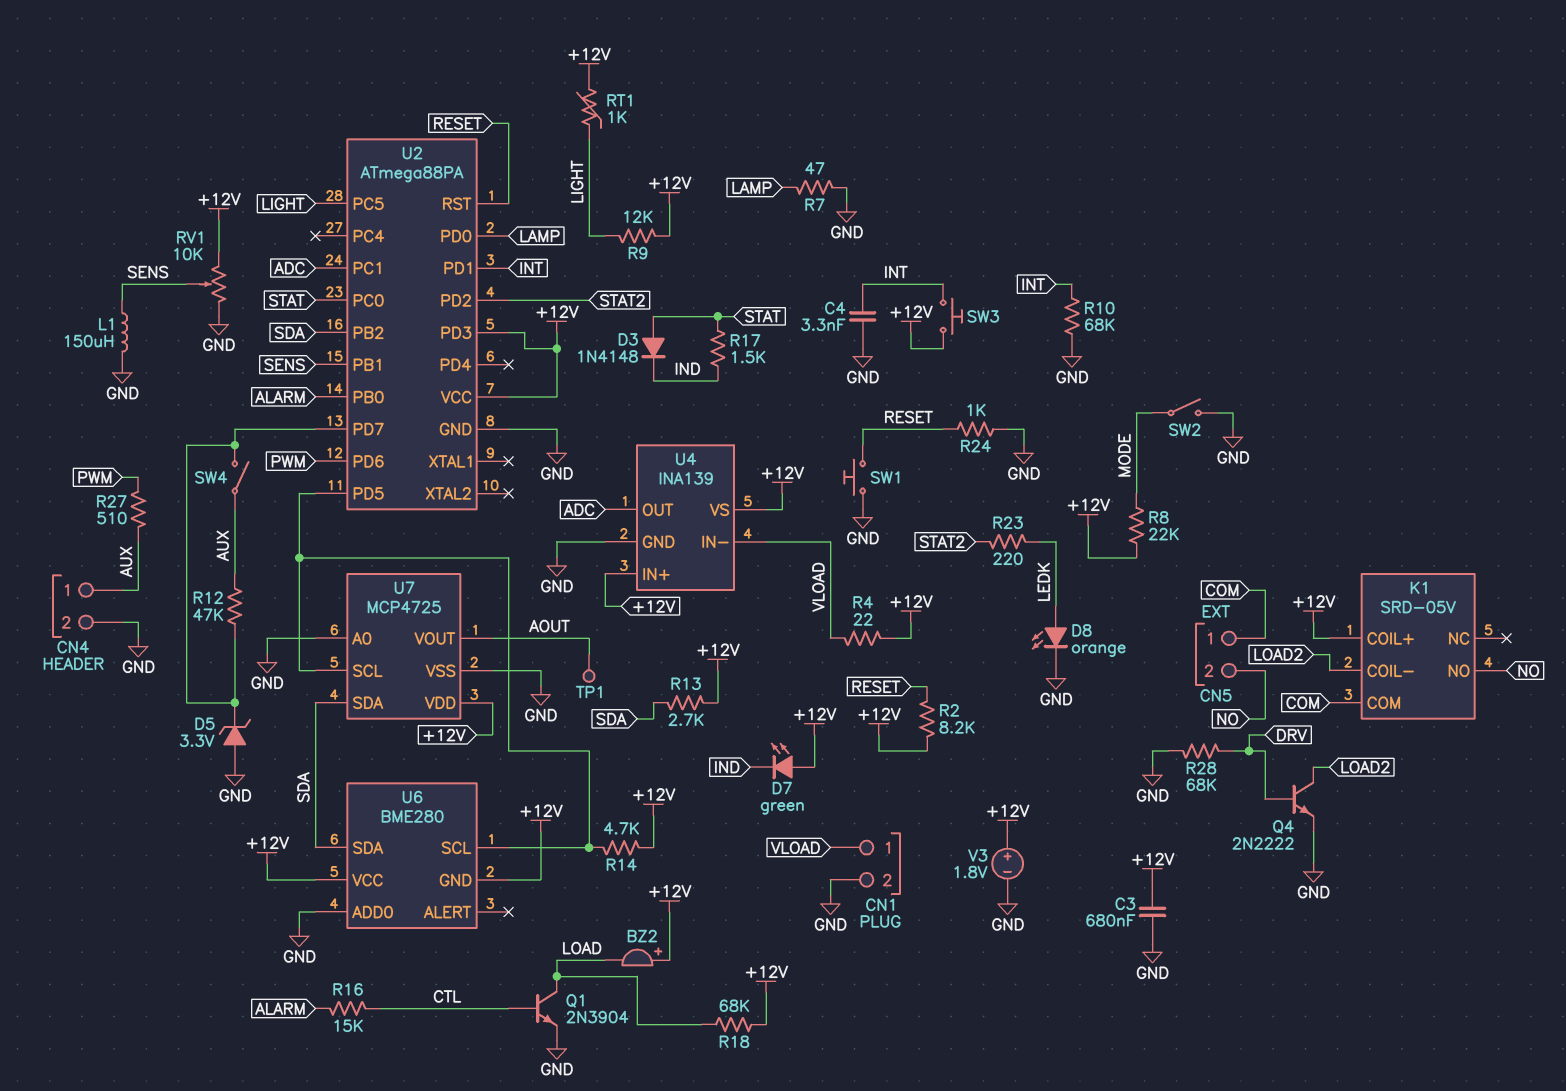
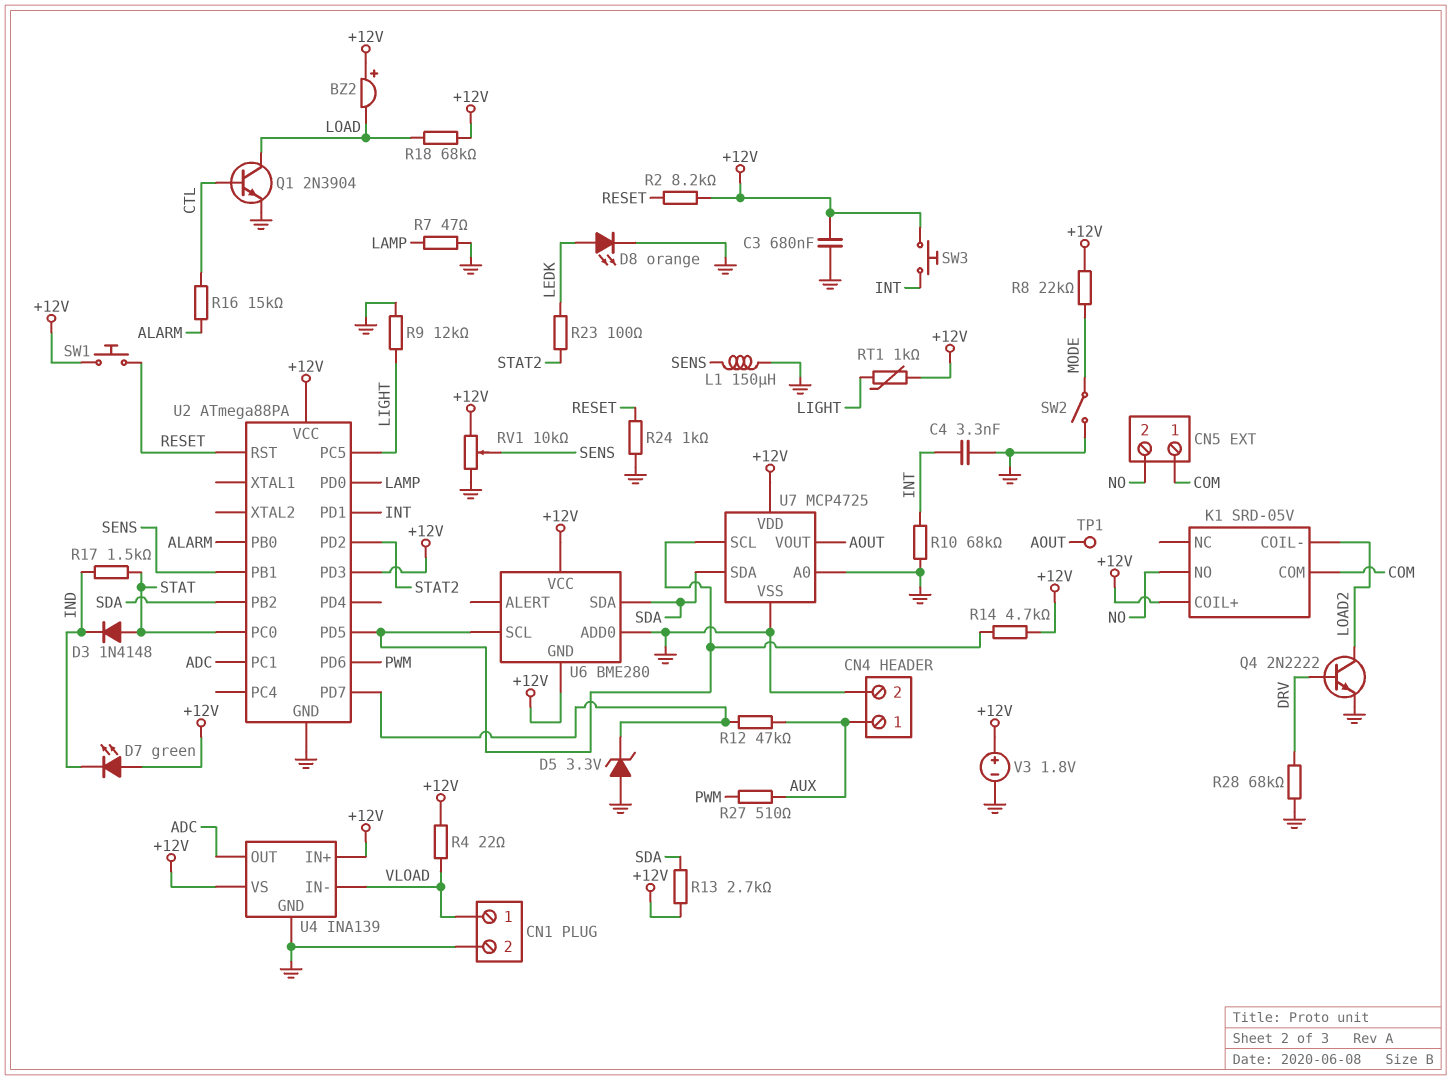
R9: 12k (+12V, LIGHT) -> 12k (GND, LIGHT)
R23: 220 (LEDK, STAT2) -> 100 (LEDK, STAT2)
SW1: button (GND, RESET) -> button (+12V, RESET)
SW4: switch (AUX, U2/PD7) -> none

